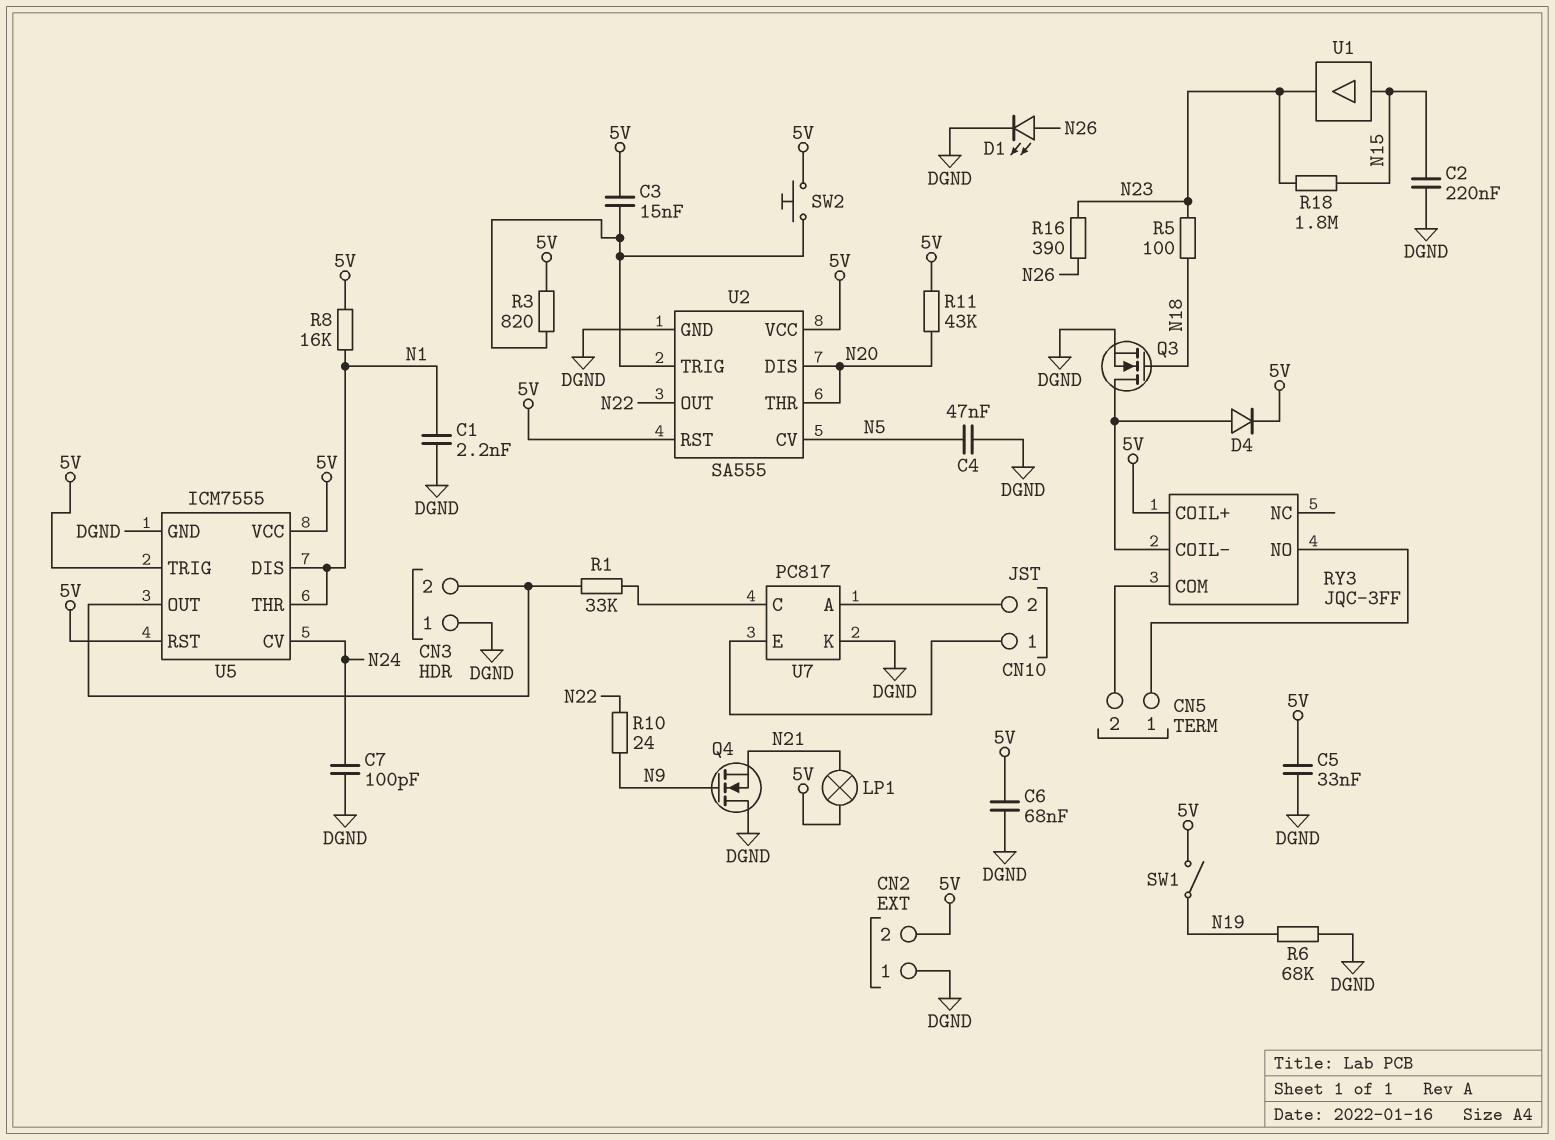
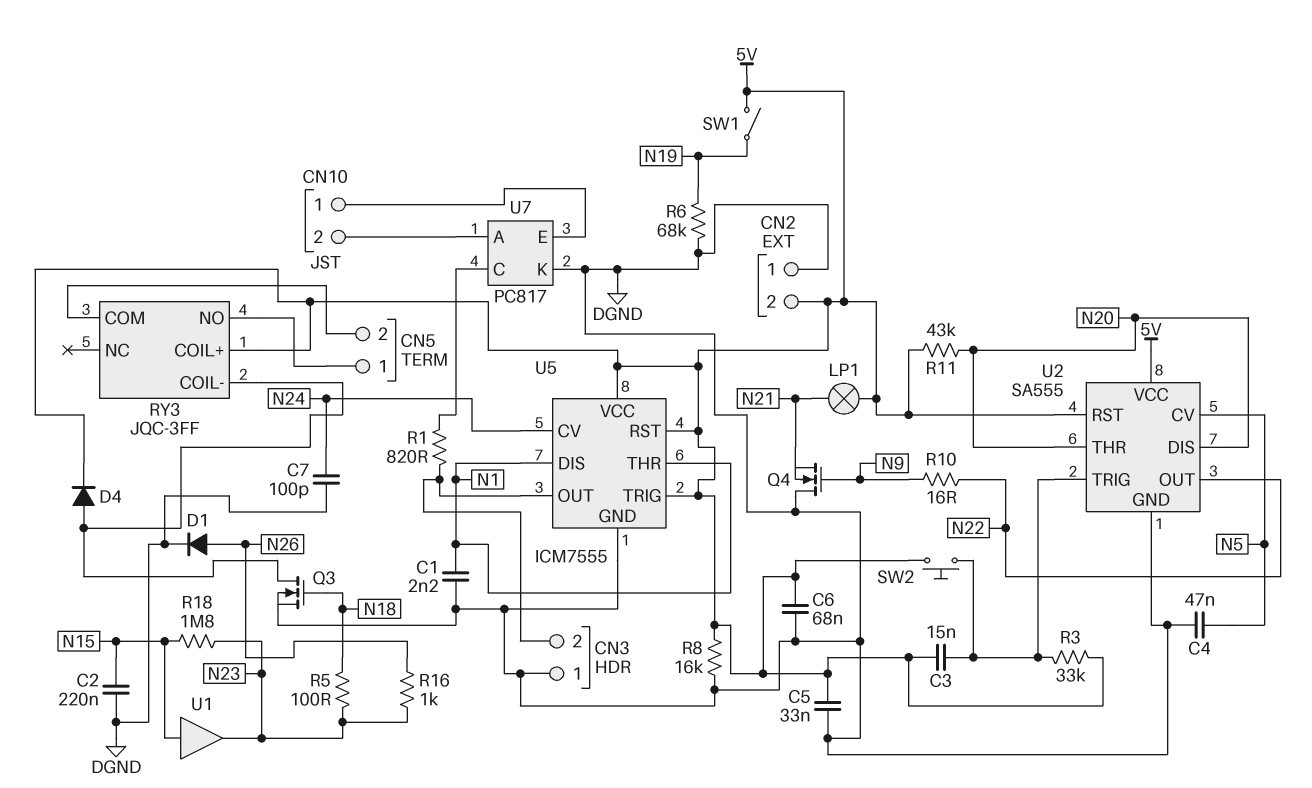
D1: LED (A N26, K DGND) -> diode (A N26, K DGND)
R1: 33k (CN3/2, U7/C) -> 820 (CN3/2, U7/C)
R3: 820 (5V, U2/TRIG) -> 33k (5V, U2/TRIG)
R8: 16k (5V, N1) -> 16k (5V, DGND)
R10: 24 (N9, N22) -> 16 (N9, N22)
R16: 390 (N23, N26) -> 1k (N23, N26)

